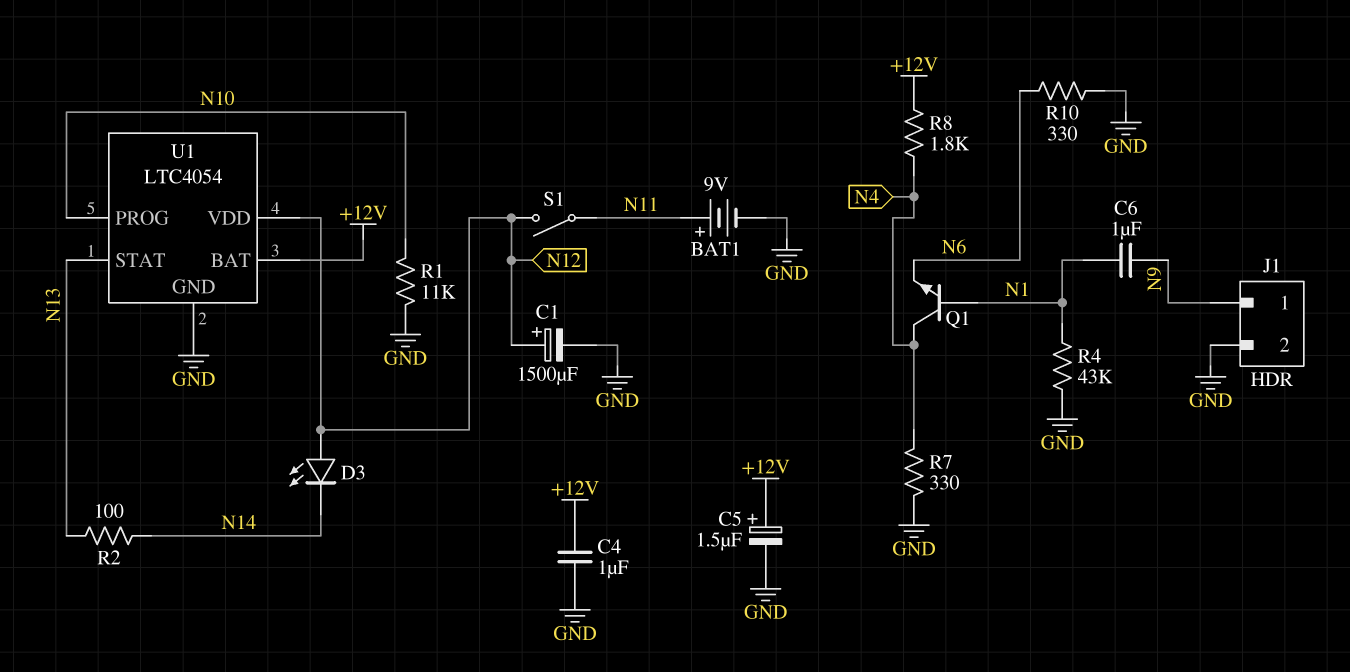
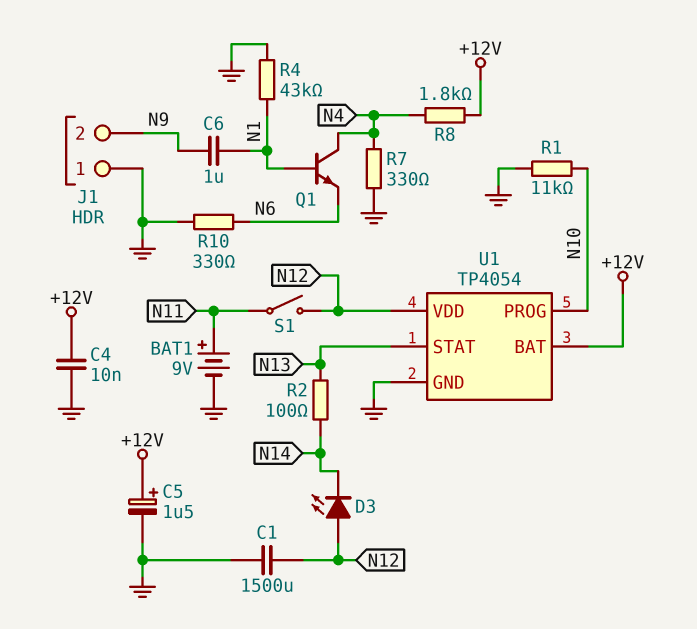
C1: 1500uF (plus N12, minus GND) -> 1500uF (GND, N12)
C4: 1uF (+12V, GND) -> 10nF (+12V, GND)
J1 pin 1: N9 -> GND
J1 pin 2: GND -> N9
U1: LTC4054 -> TP4054

